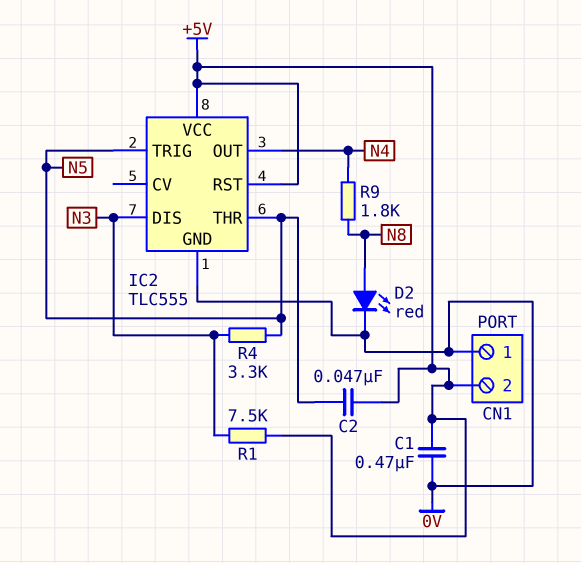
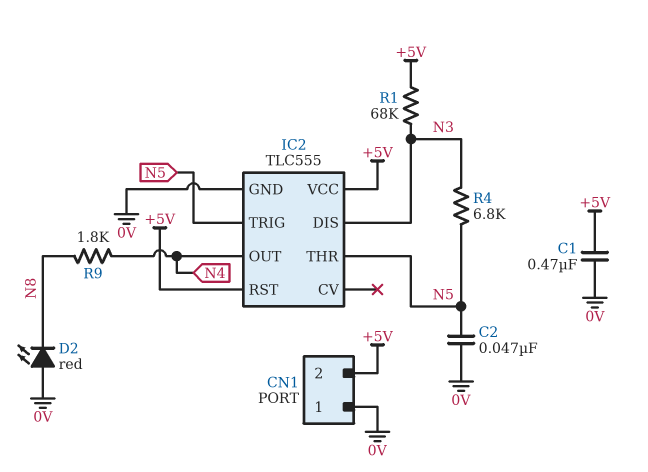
C2: 47nF (+5V, N5) -> 47nF (0V, N5)
D2: LED red (A N8, K 0V) -> LED red (A 0V, K N8)
R1: 7.5k (+5V, N3) -> 68k (+5V, N3)
R4: 3.3k (N3, N5) -> 6.8k (N3, N5)

